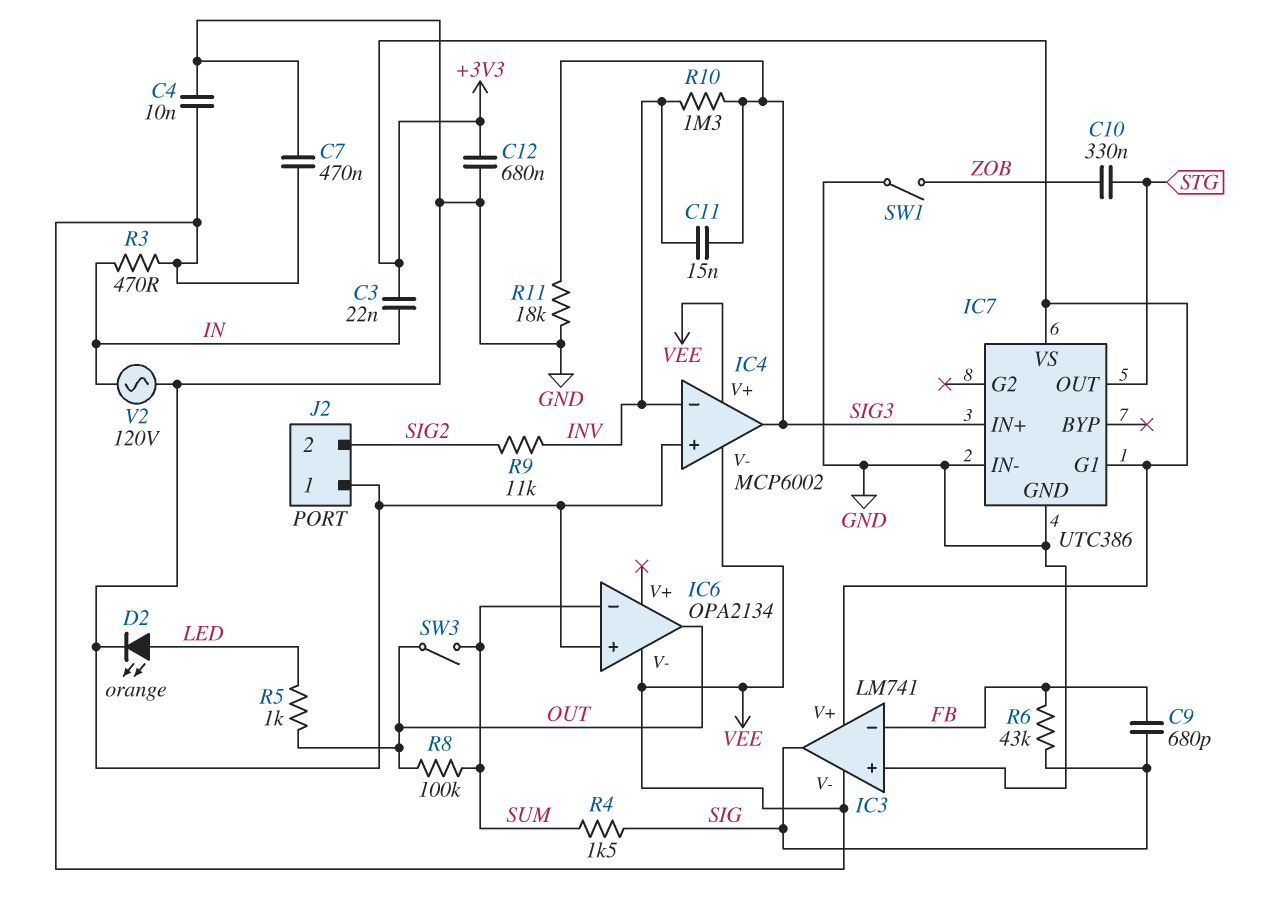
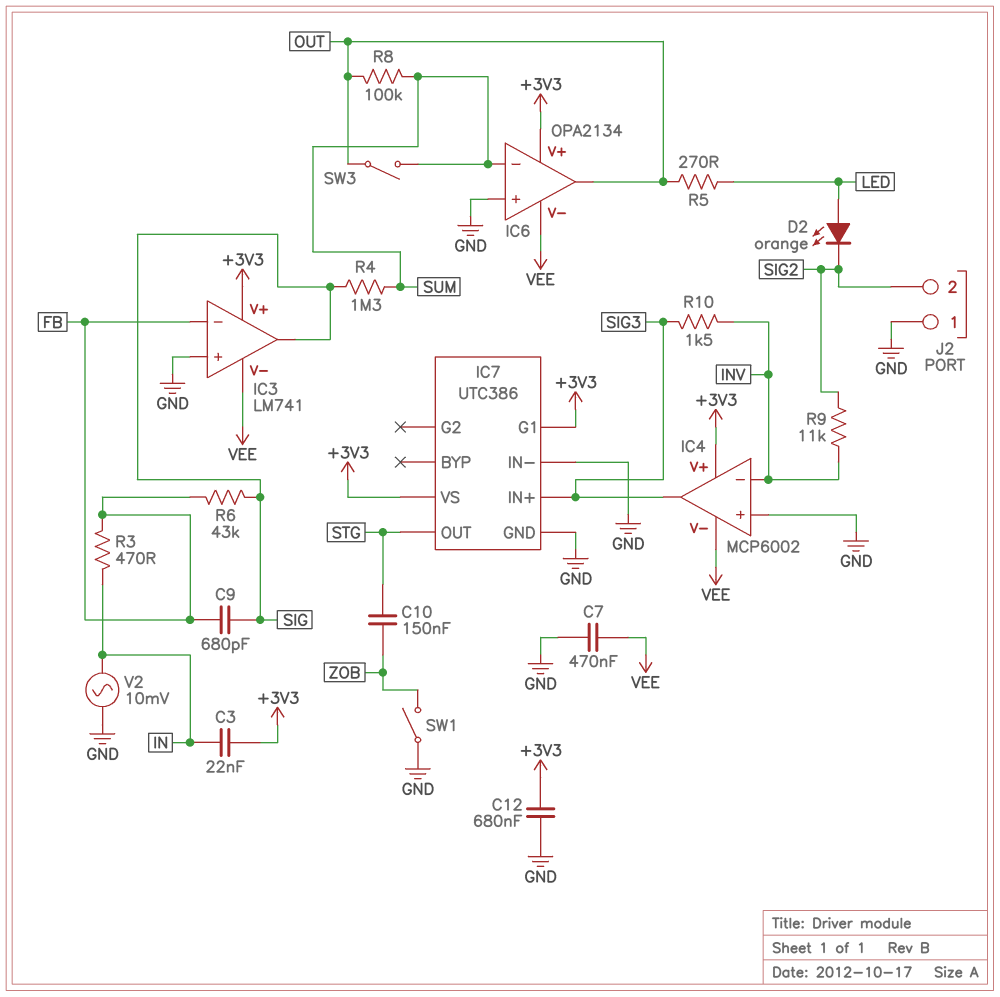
C4: 10nF (GND, VEE) -> none
C10: 330nF (STG, ZOB) -> 150nF (STG, ZOB)
C11: 15nF (INV, SIG3) -> none
D2: LED orange (A LED, K GND) -> LED orange (A LED, K SIG2)
IC4 pin V+: VEE -> +3V3
IC6 pin V+: none -> +3V3
R3: 470 (IN, VEE) -> 470 (FB, IN)
R4: 1.5k (SIG, SUM) -> 1.3M (SIG, SUM)
R5: 1k (LED, OUT) -> 270 (LED, OUT)
R10: 1.3M (INV, SIG3) -> 1.5k (INV, SIG3)
R11: 18k (GND, SIG3) -> none
V2: AC 120V (GND, IN) -> AC 10mV (GND, IN)

